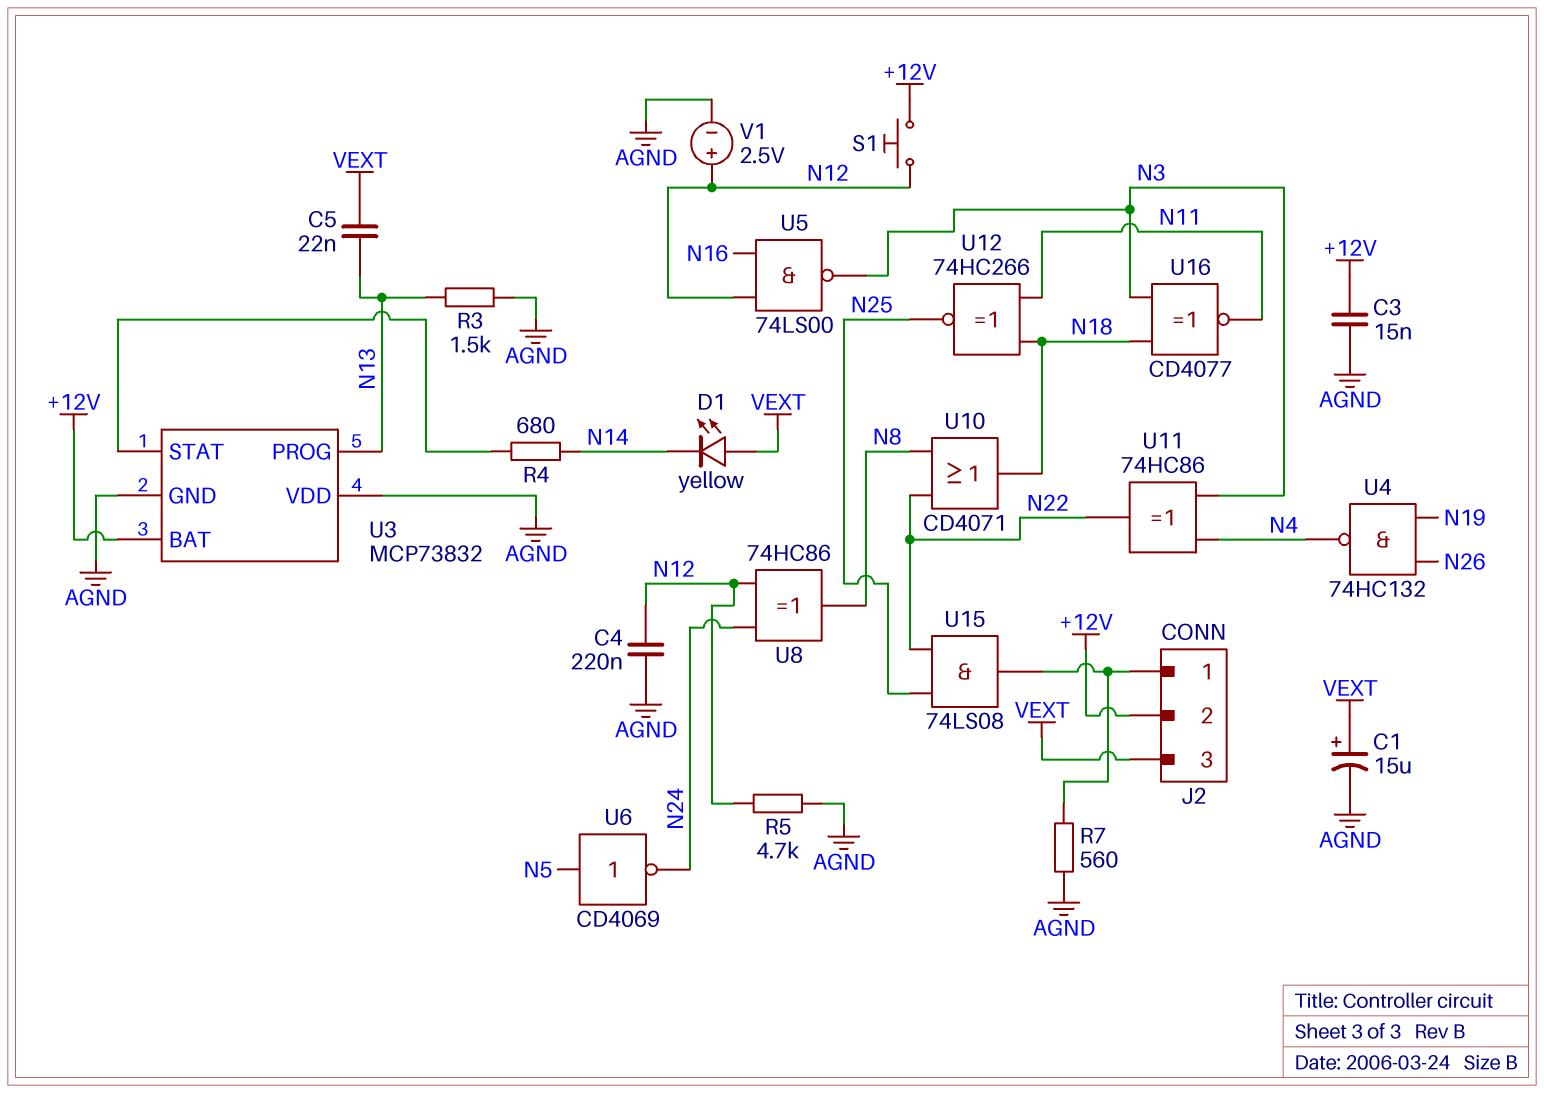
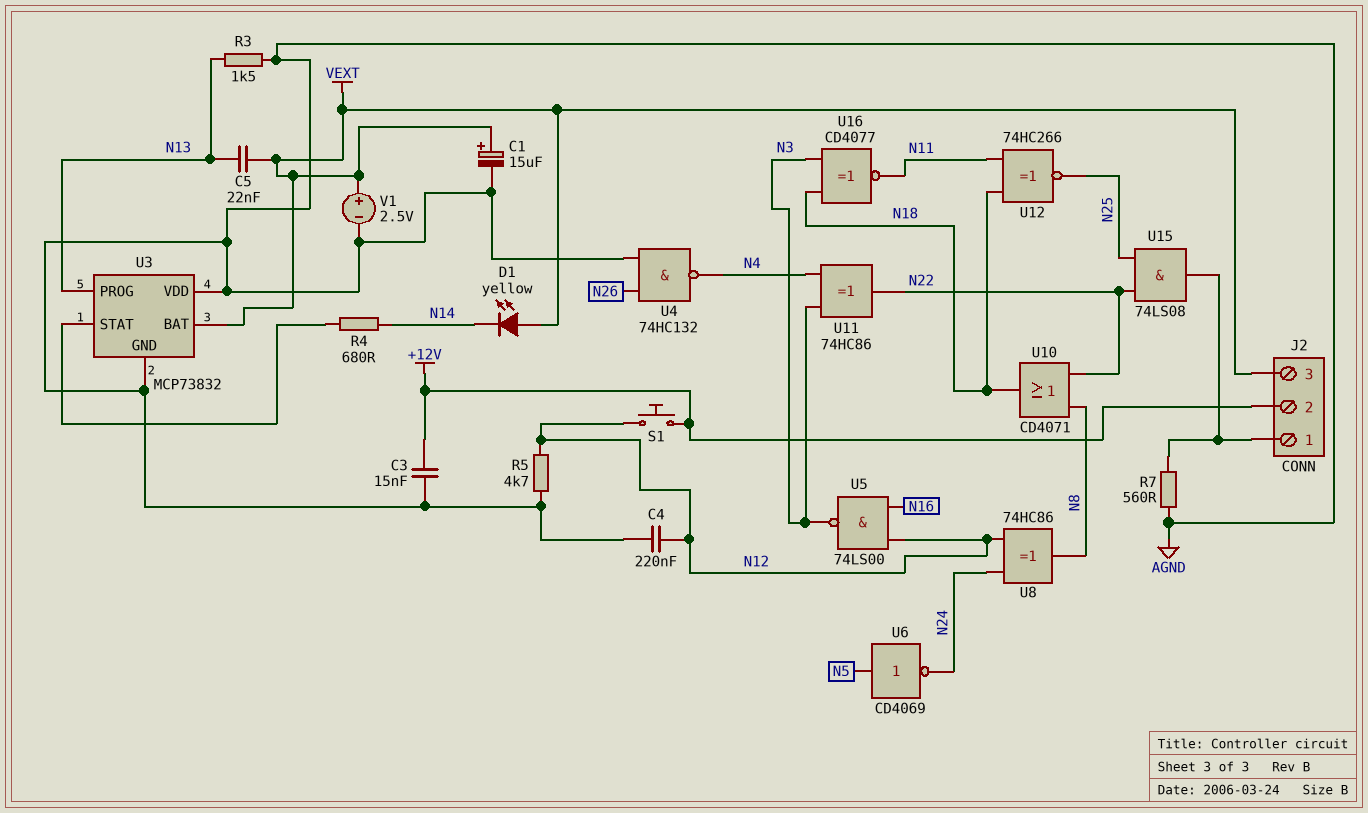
U3 pin BAT: +12V -> VEXT
U4: NAND 74HC132 (in N19, in N26, out N4) -> NAND 74HC132 (in AGND, in N26, out N4)
V1: 2.5V (plus N12, minus AGND) -> 2.5V (plus VEXT, minus AGND)

